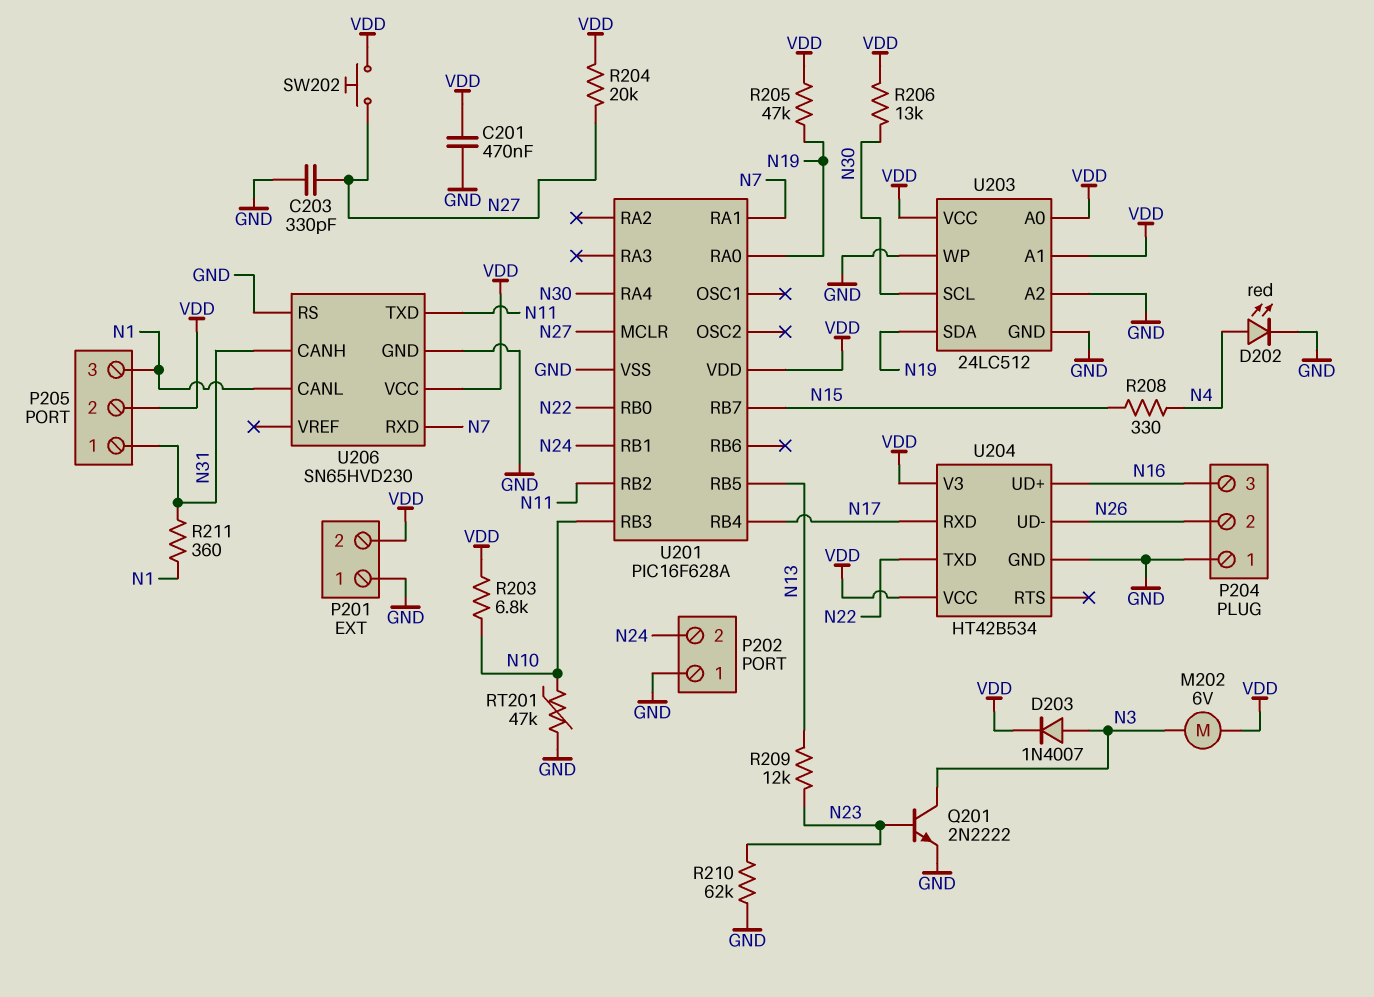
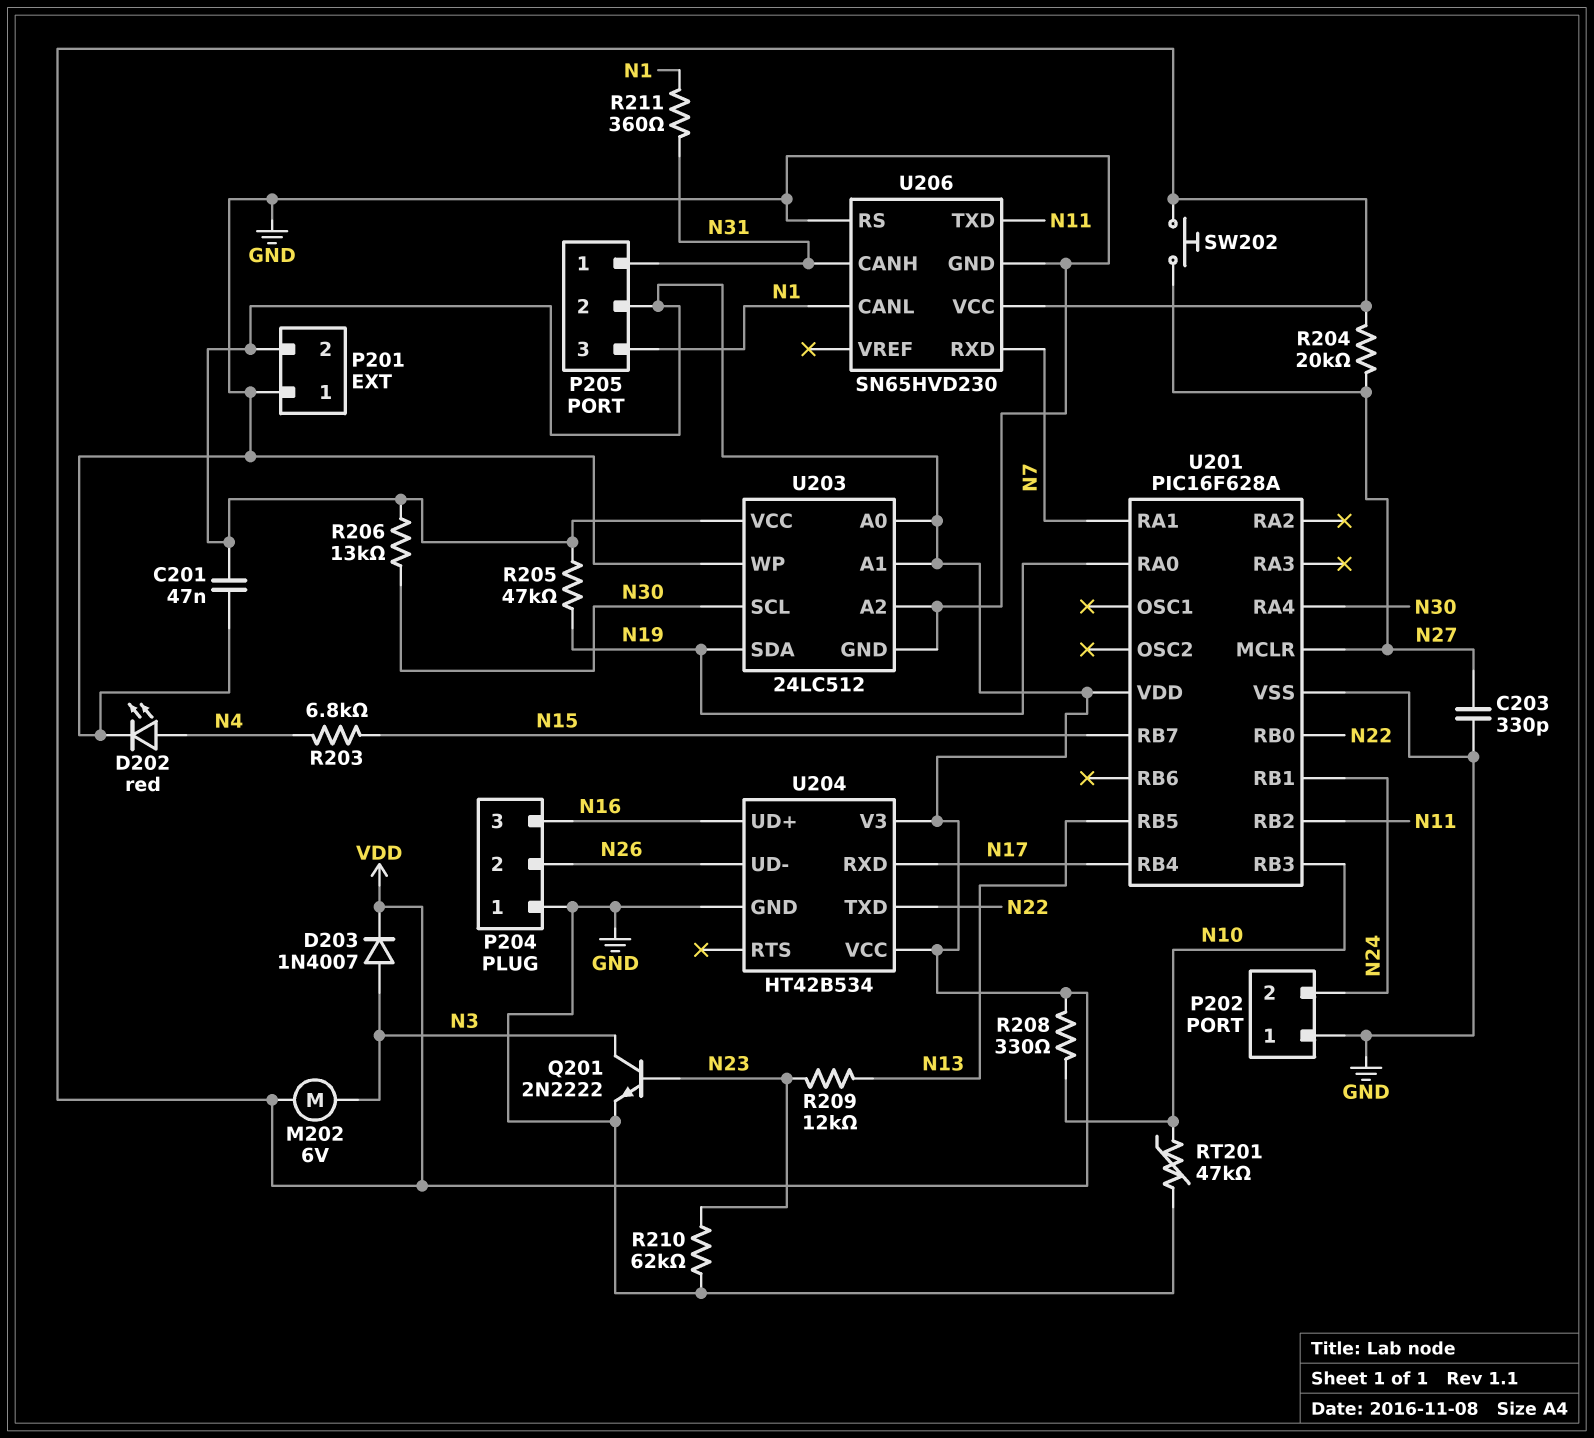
C201: 470nF (GND, VDD) -> 47nF (GND, VDD)
R203: 6.8k (N10, VDD) -> 6.8k (N4, N15)
R208: 330 (N4, N15) -> 330 (N10, VDD)

